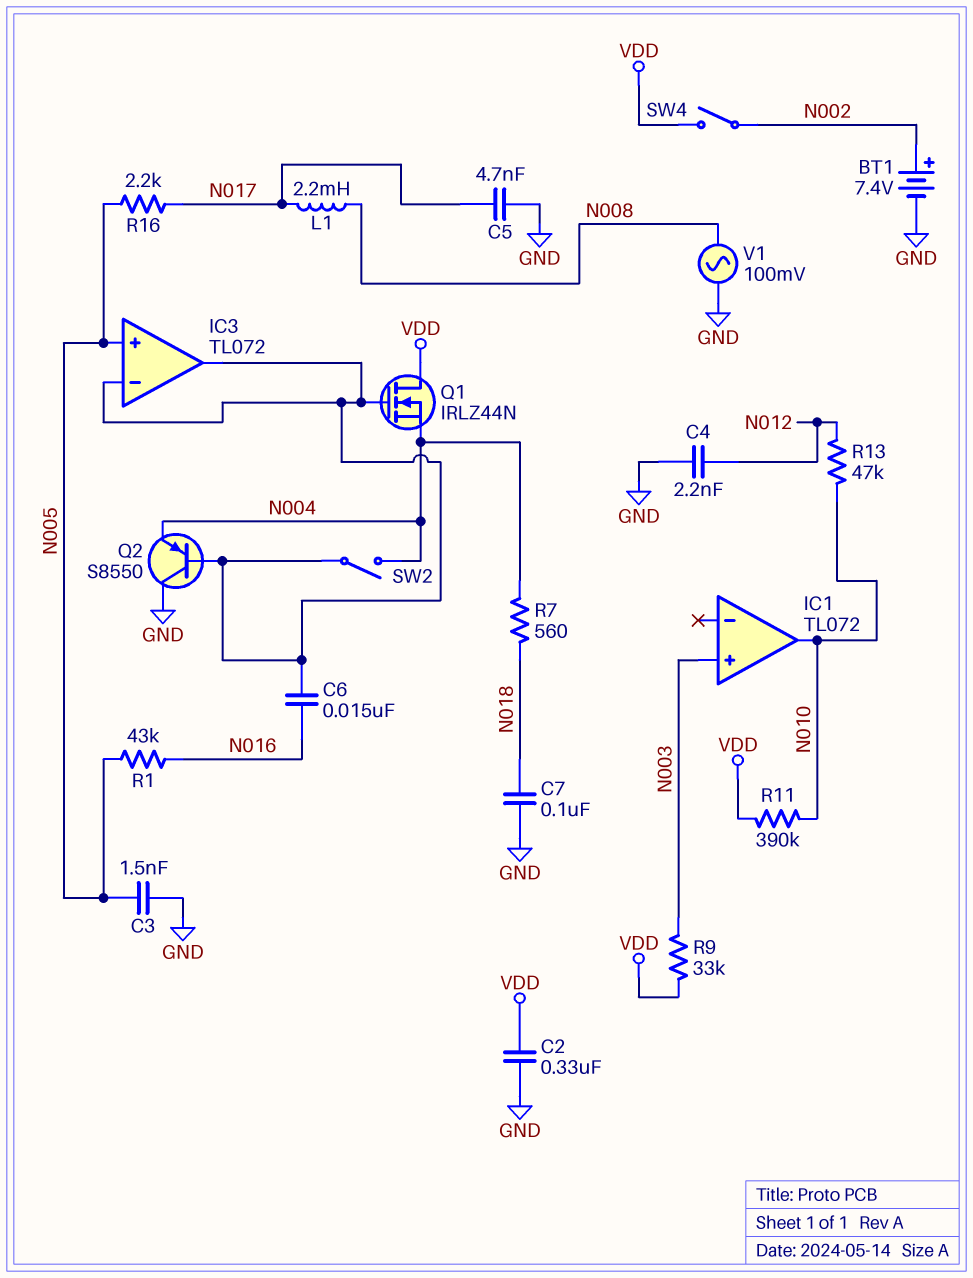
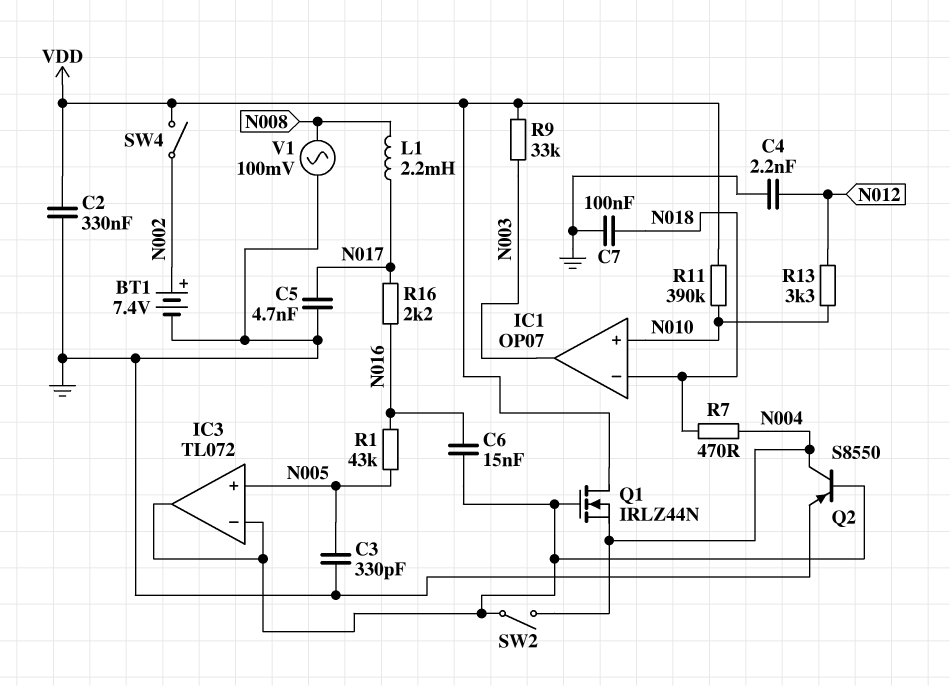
C3: 1.5nF (GND, N005) -> 330pF (GND, N005)
IC1: TL072 -> OP07
IC1 pin in+: N003 -> N010
IC1 pin in-: none -> N018
IC1 pin out: N010 -> N003
Q2: PNP S8550 (B IC3/in-, C GND, E N004) -> PNP S8550 (B IC3/in-, C N004, E GND)
R7: 560 (N004, N018) -> 470 (N004, N018)
R13: 47k (N010, N012) -> 3.3k (N010, N012)
R16: 2.2k (N005, N017) -> 2.2k (N016, N017)

